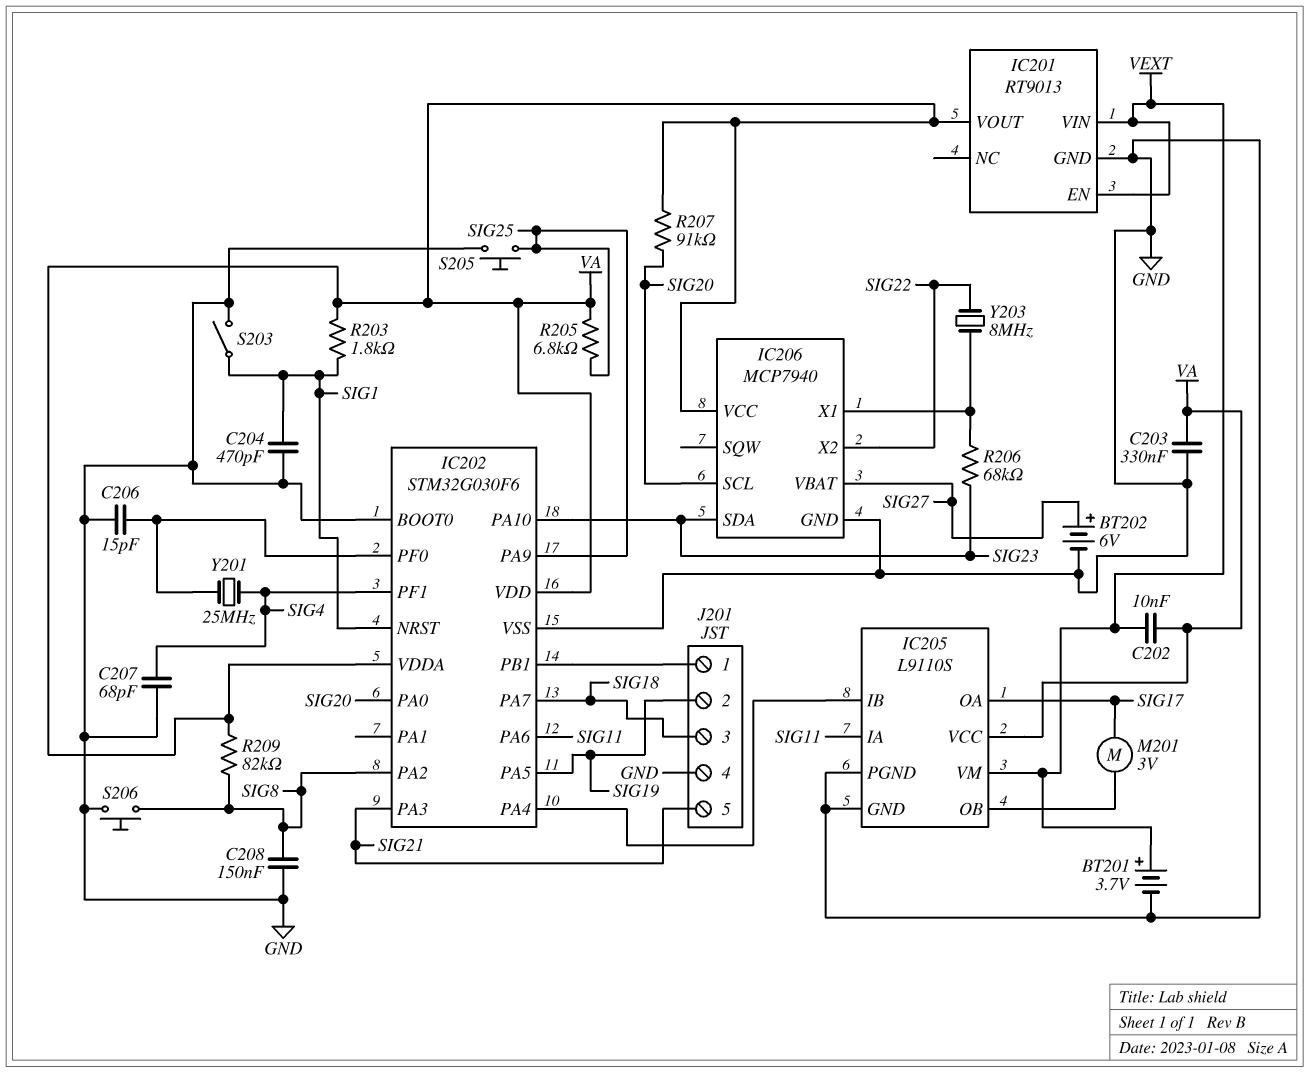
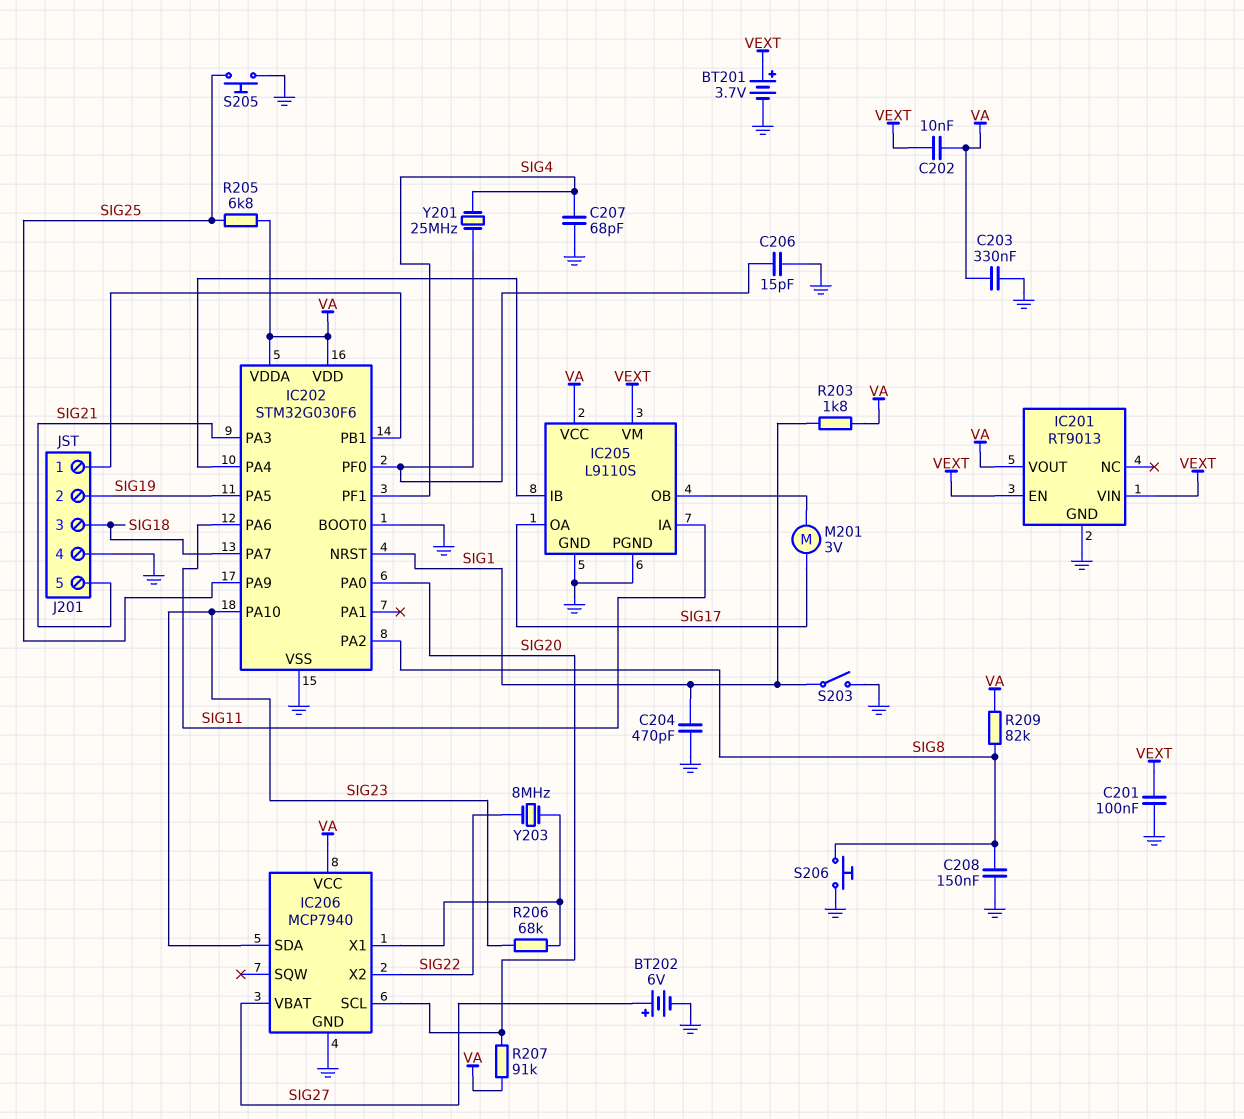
C201: none -> 100nF (GND, VEXT)

